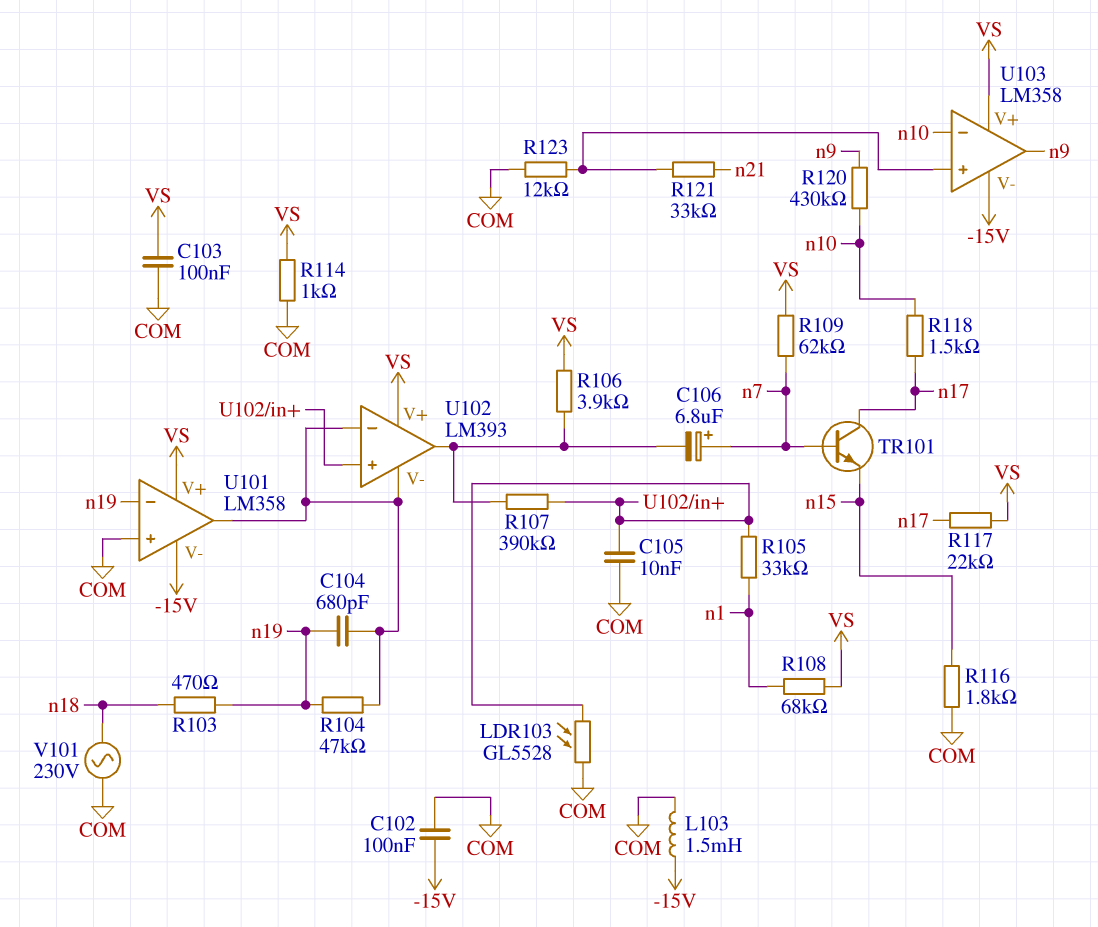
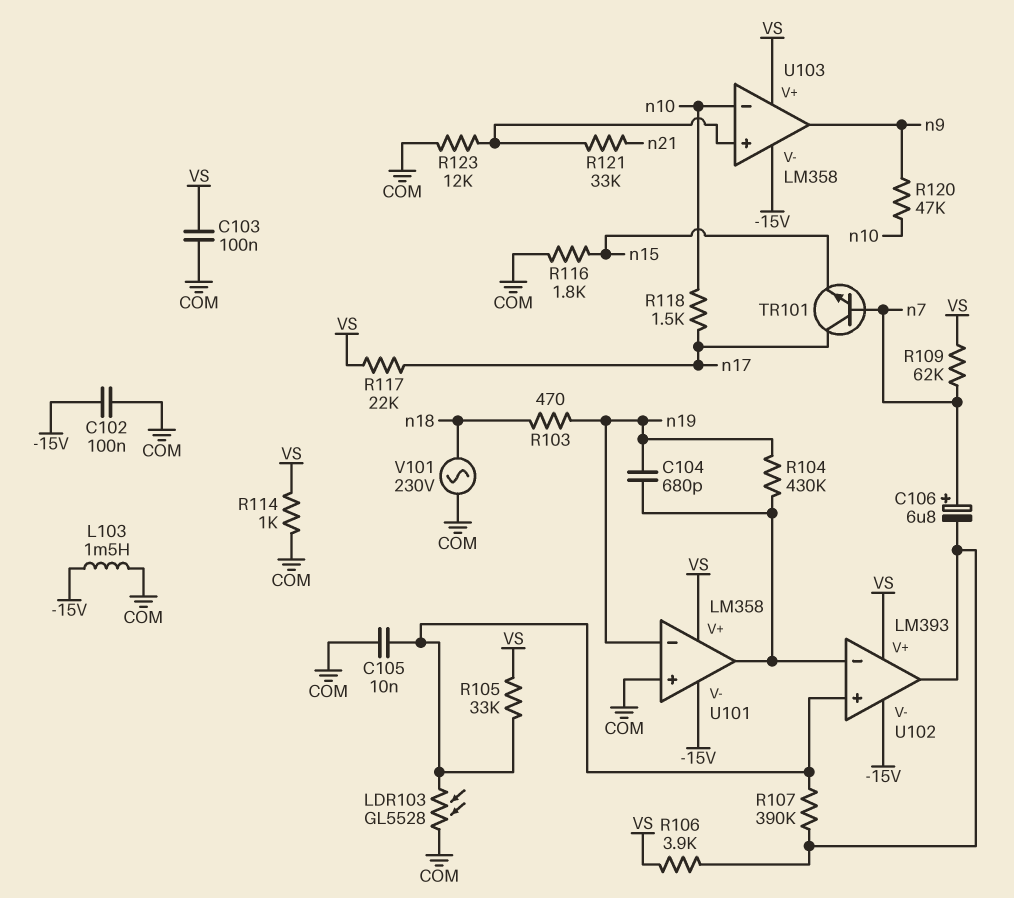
R104: 47k (U101/out, n19) -> 430k (U101/out, n19)
R105: 33k (U102/in+, n1) -> 33k (U102/in+, VS)
R108: 68k (VS, n1) -> none
R120: 430k (n9, n10) -> 47k (n9, n10)
U102 pin V-: U101/out -> -15V

